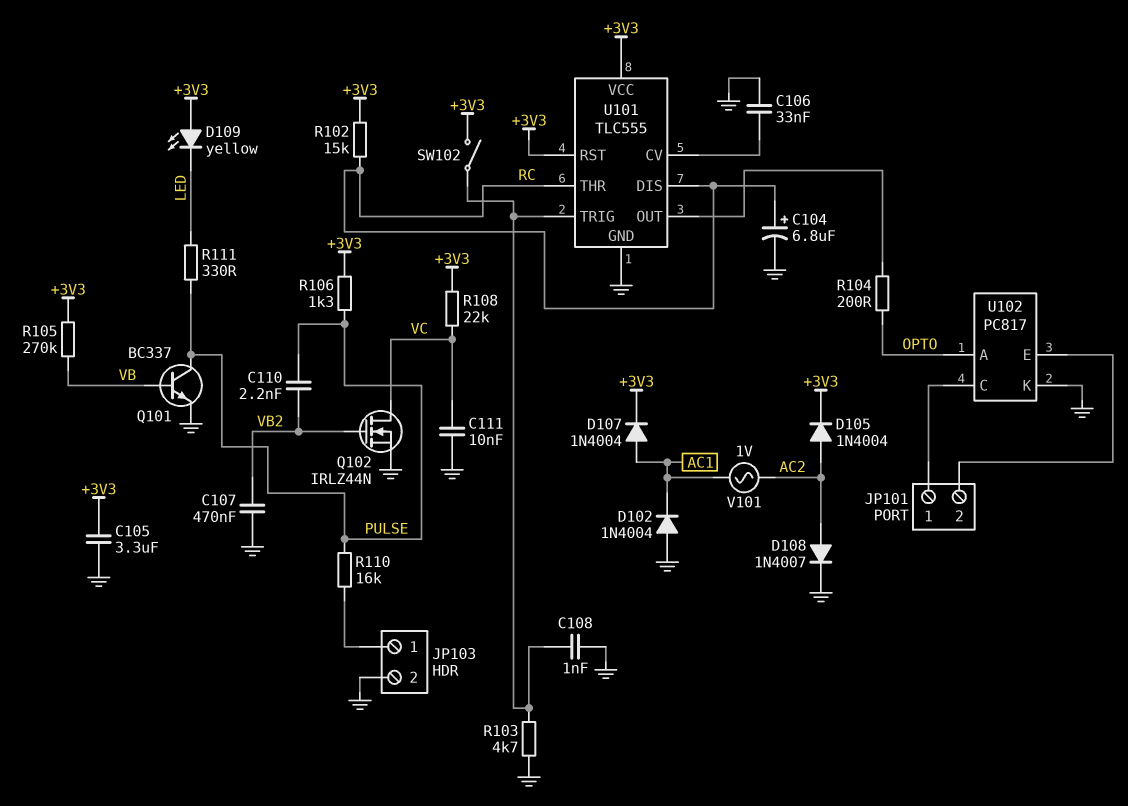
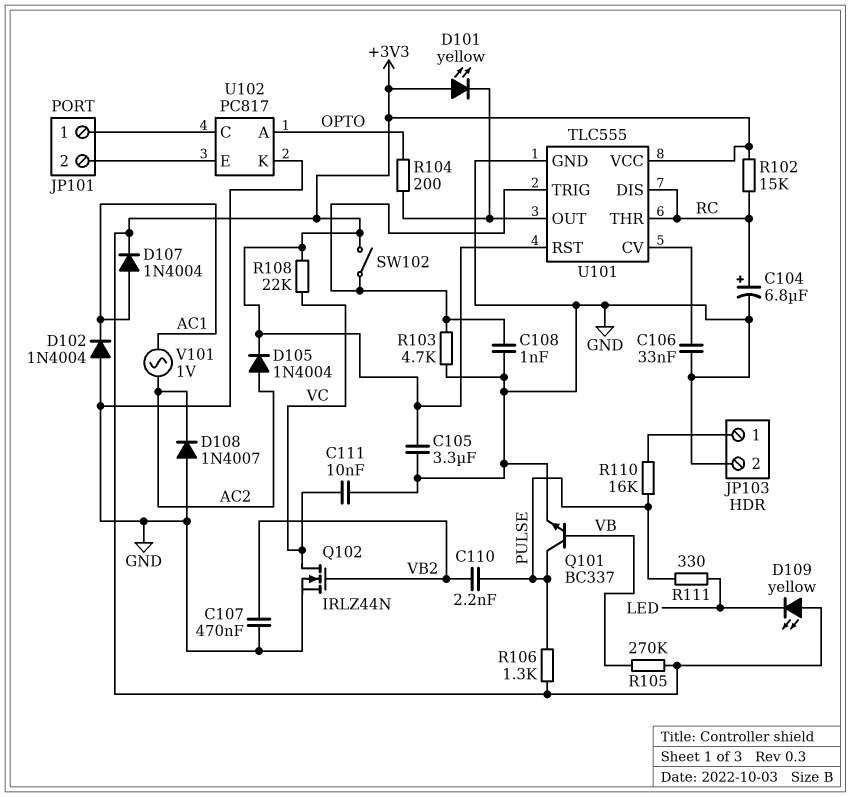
D101: none -> LED yellow (A +3V3, K U101/OUT)
D108: diode 1N4007 (A AC2, K GND) -> diode 1N4007 (A GND, K AC2)

